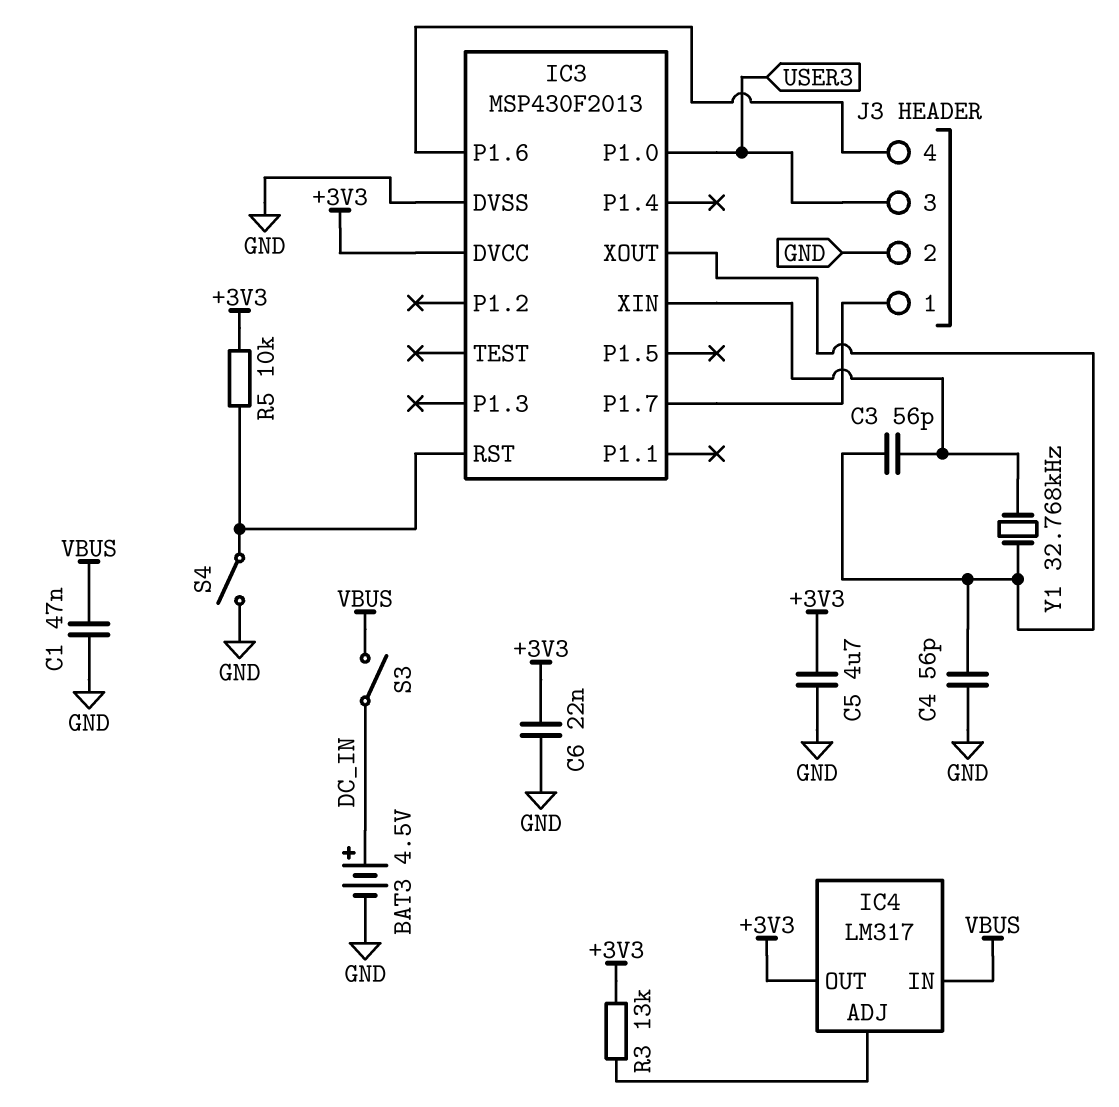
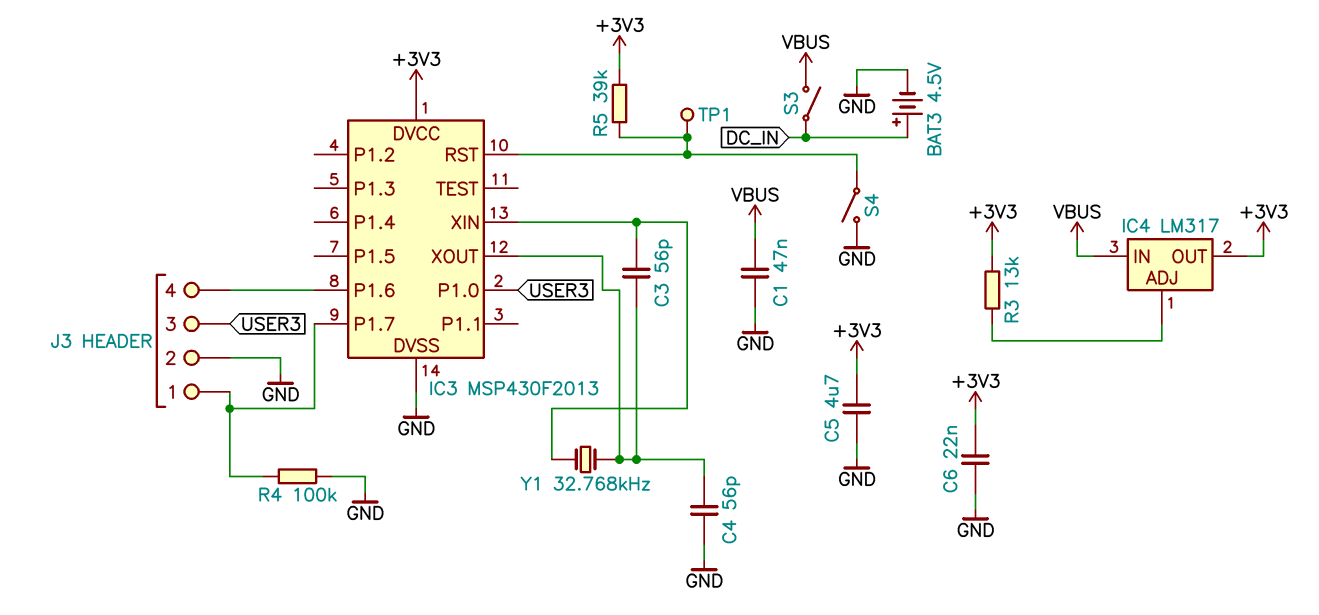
R4: none -> 100k (GND, IC3/P1.7)
R5: 10k (+3V3, IC3/RST) -> 39k (+3V3, IC3/RST)
TP1: none -> test point (IC3/RST)

